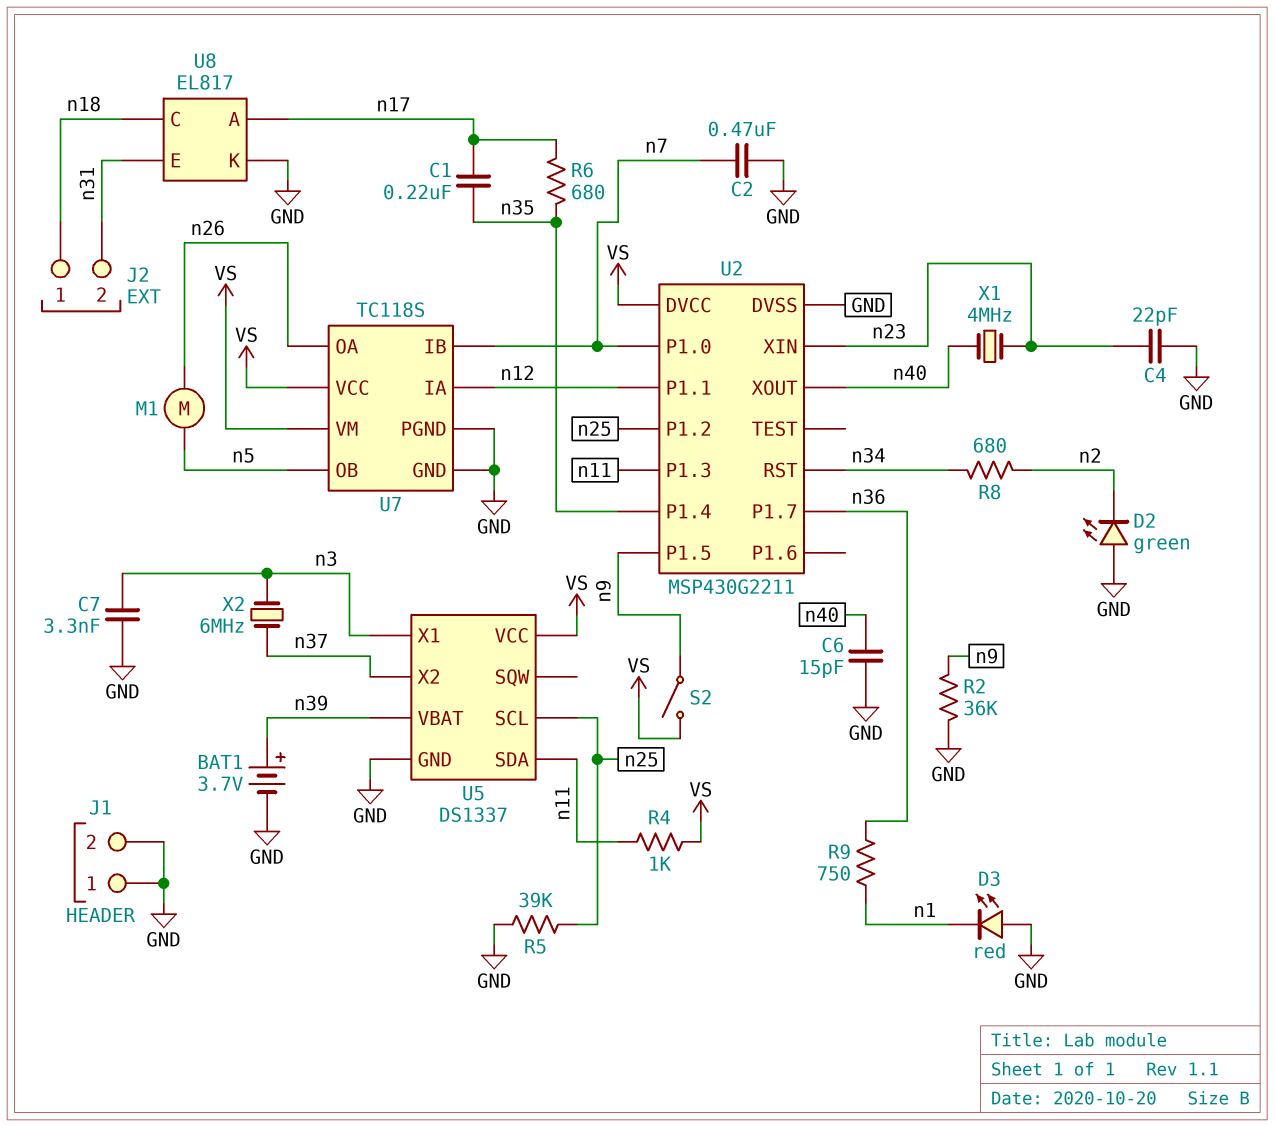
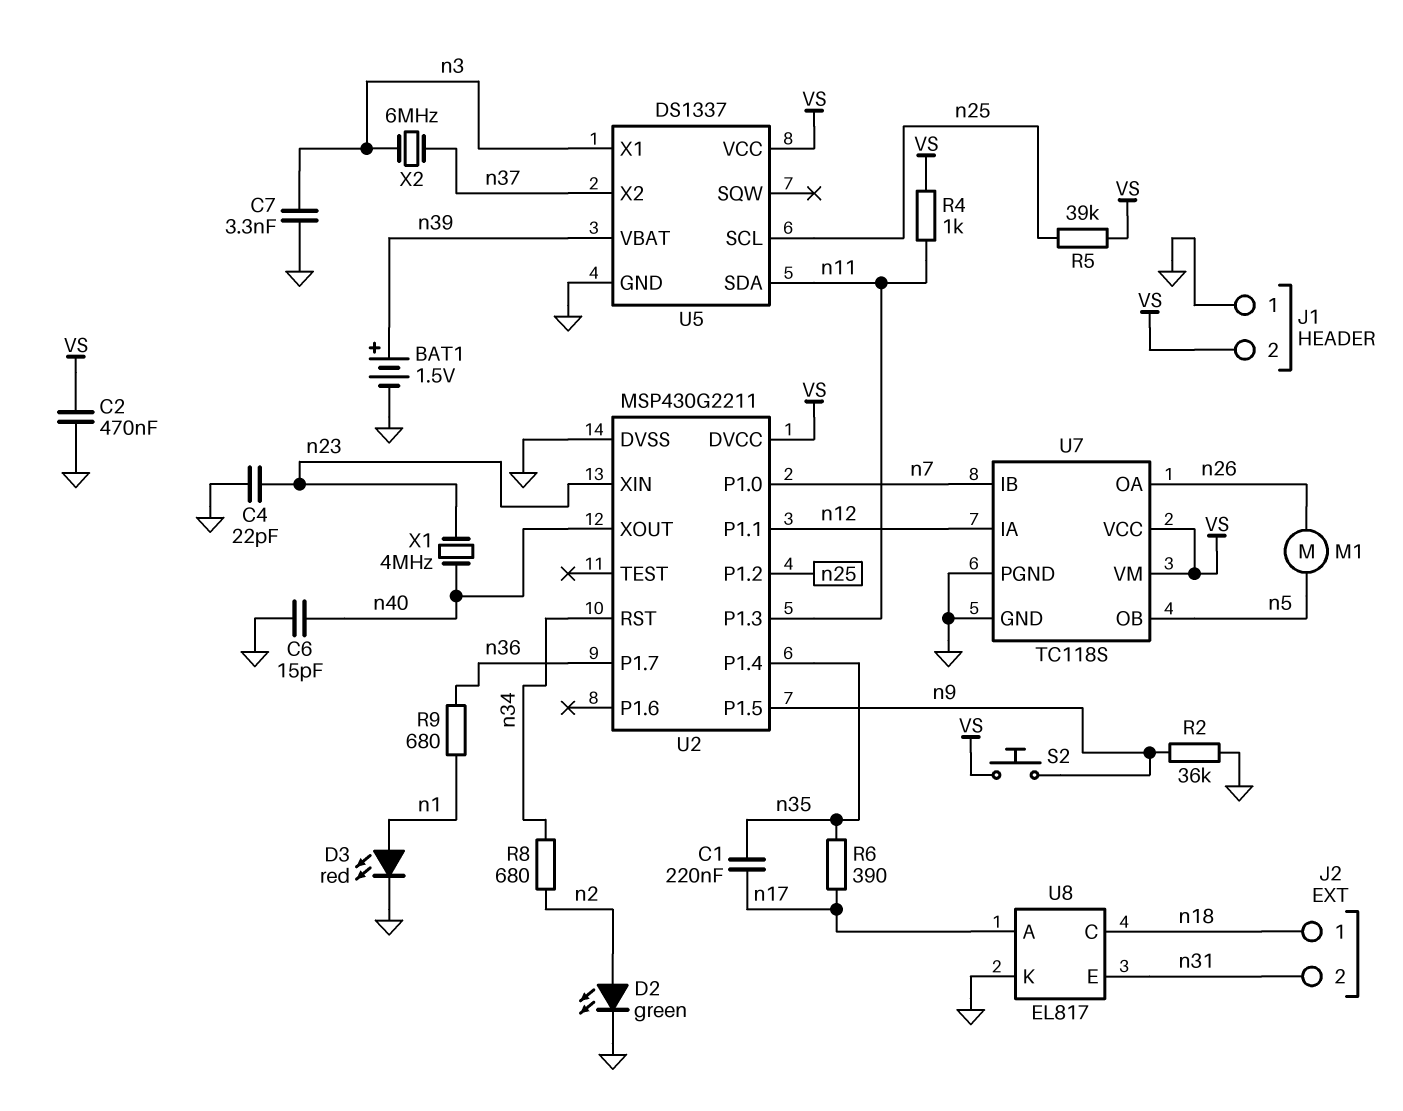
BAT1: 3.7V (plus n39, minus GND) -> 1.5V (plus n39, minus GND)
C2: 470nF (GND, n7) -> 470nF (GND, VS)
D2: LED green (A GND, K n2) -> LED green (A n2, K GND)
D3: LED red (A GND, K n1) -> LED red (A n1, K GND)
J1 pin 2: GND -> VS
R5: 39k (GND, n25) -> 39k (VS, n25)
R6: 680 (n17, n35) -> 390 (n17, n35)
R9: 750 (n1, n36) -> 680 (n1, n36)
S2: switch (VS, n9) -> button (VS, n9)

